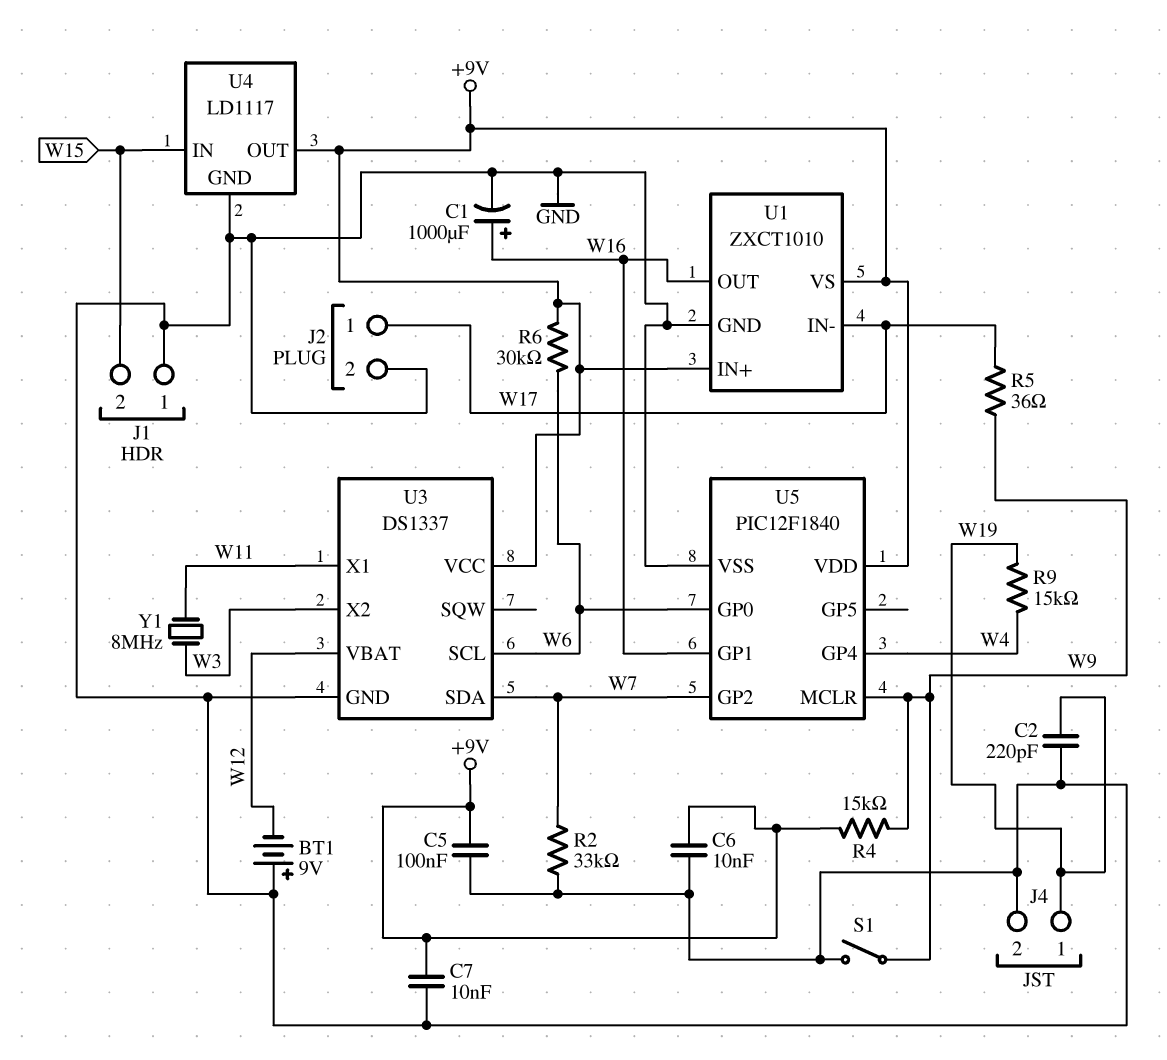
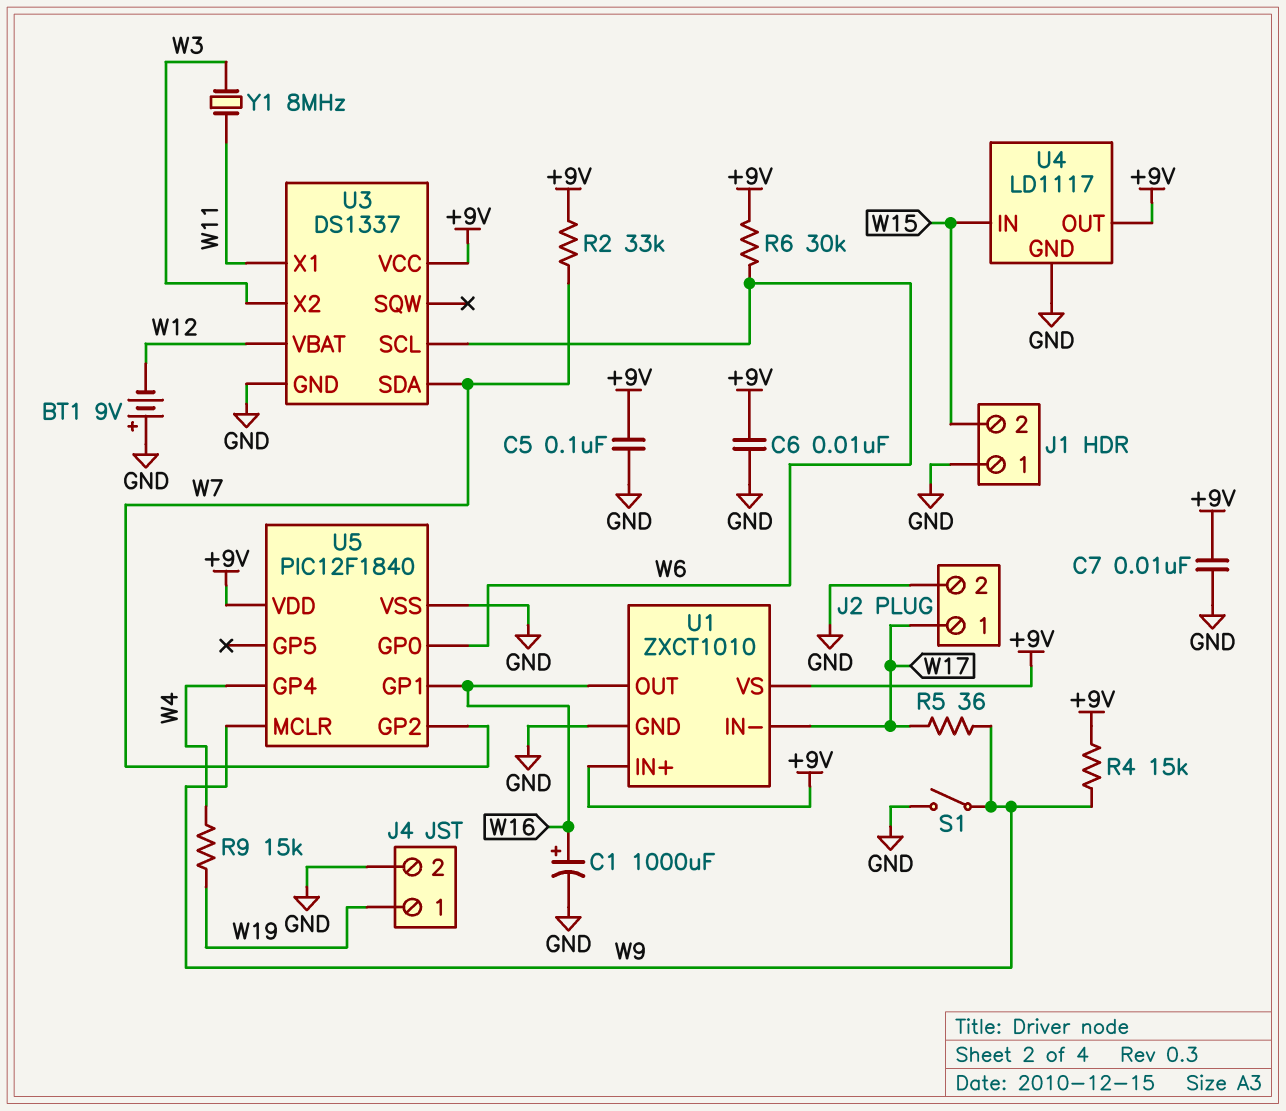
C2: 220pF (GND, W19) -> none
R2: 33k (GND, W7) -> 33k (+9V, W7)

